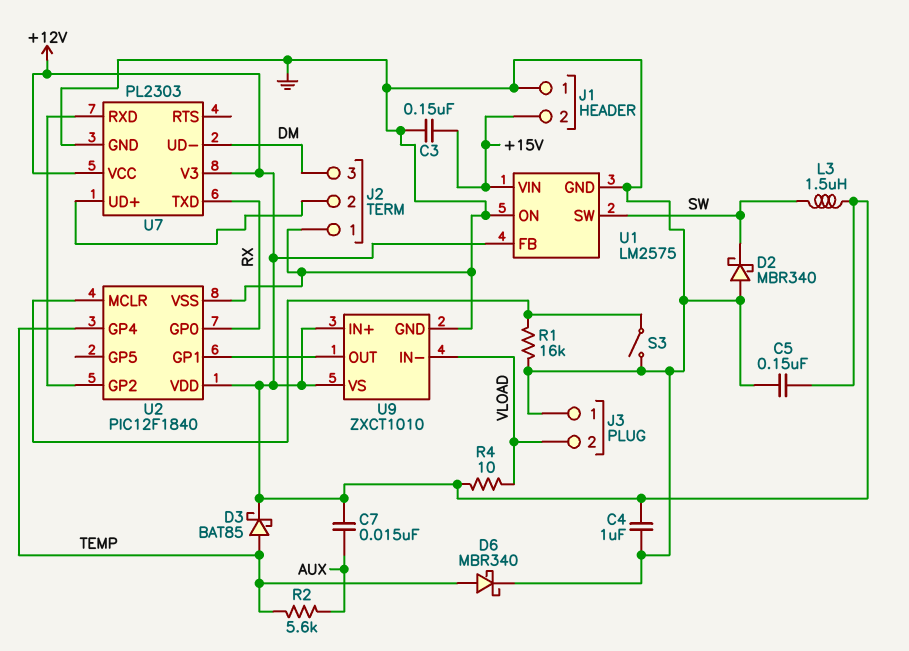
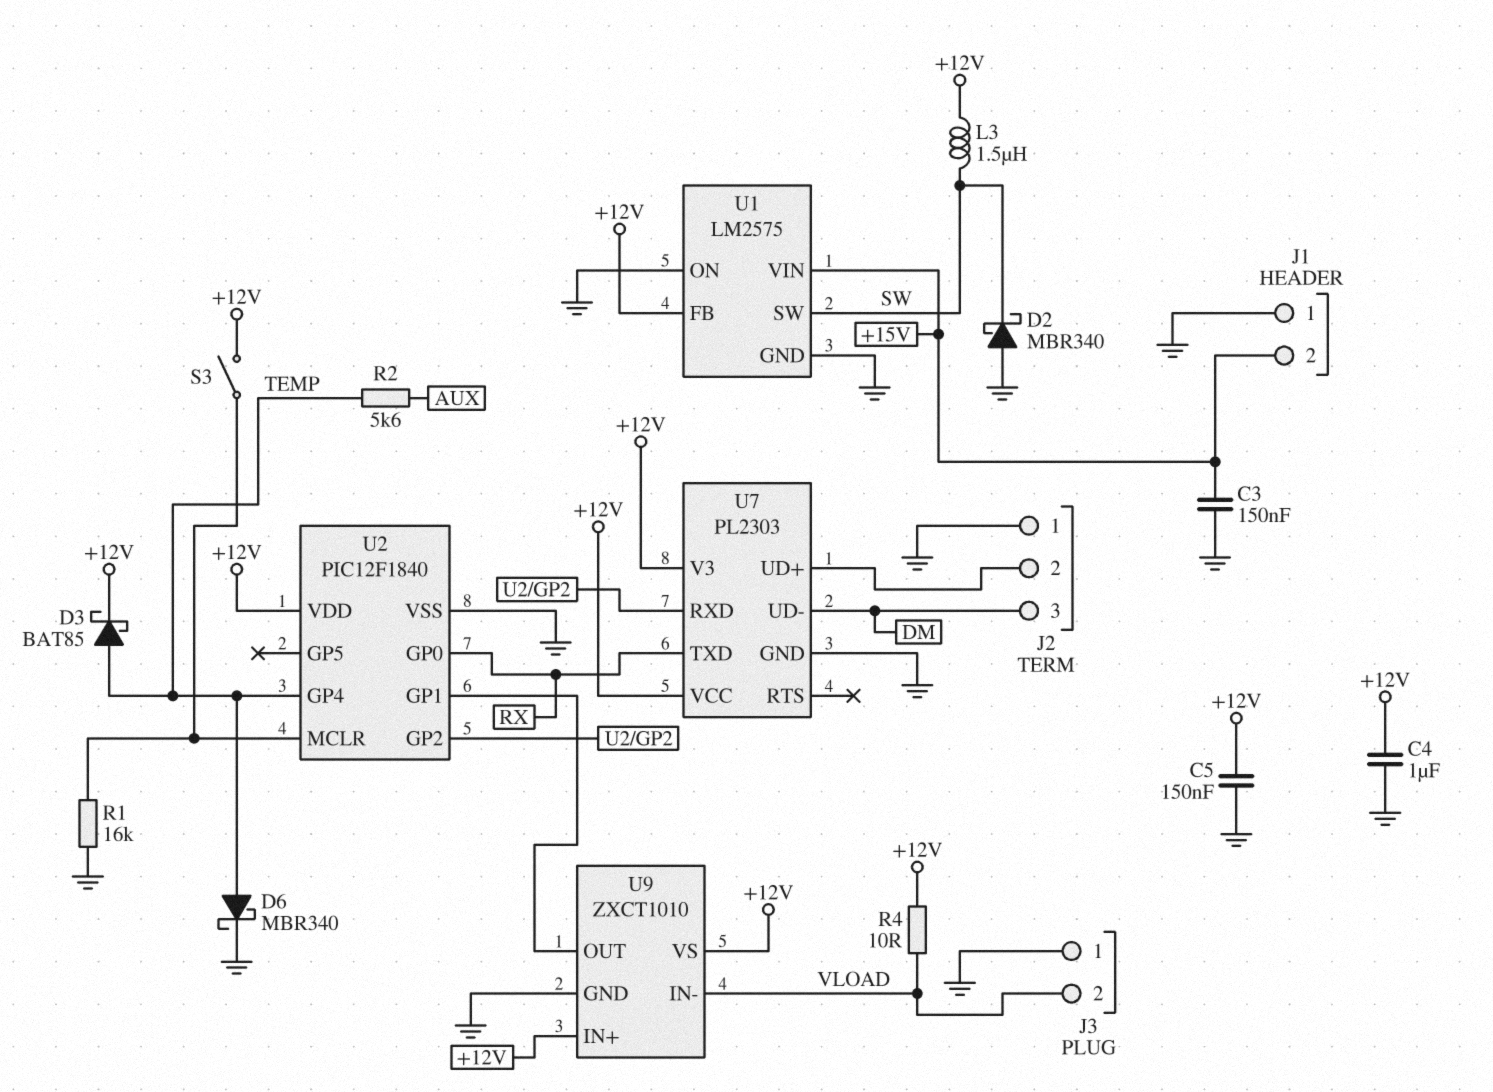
C7: 15nF (+12V, AUX) -> none
S3: switch (GND, U2/MCLR) -> switch (+12V, U2/MCLR)

